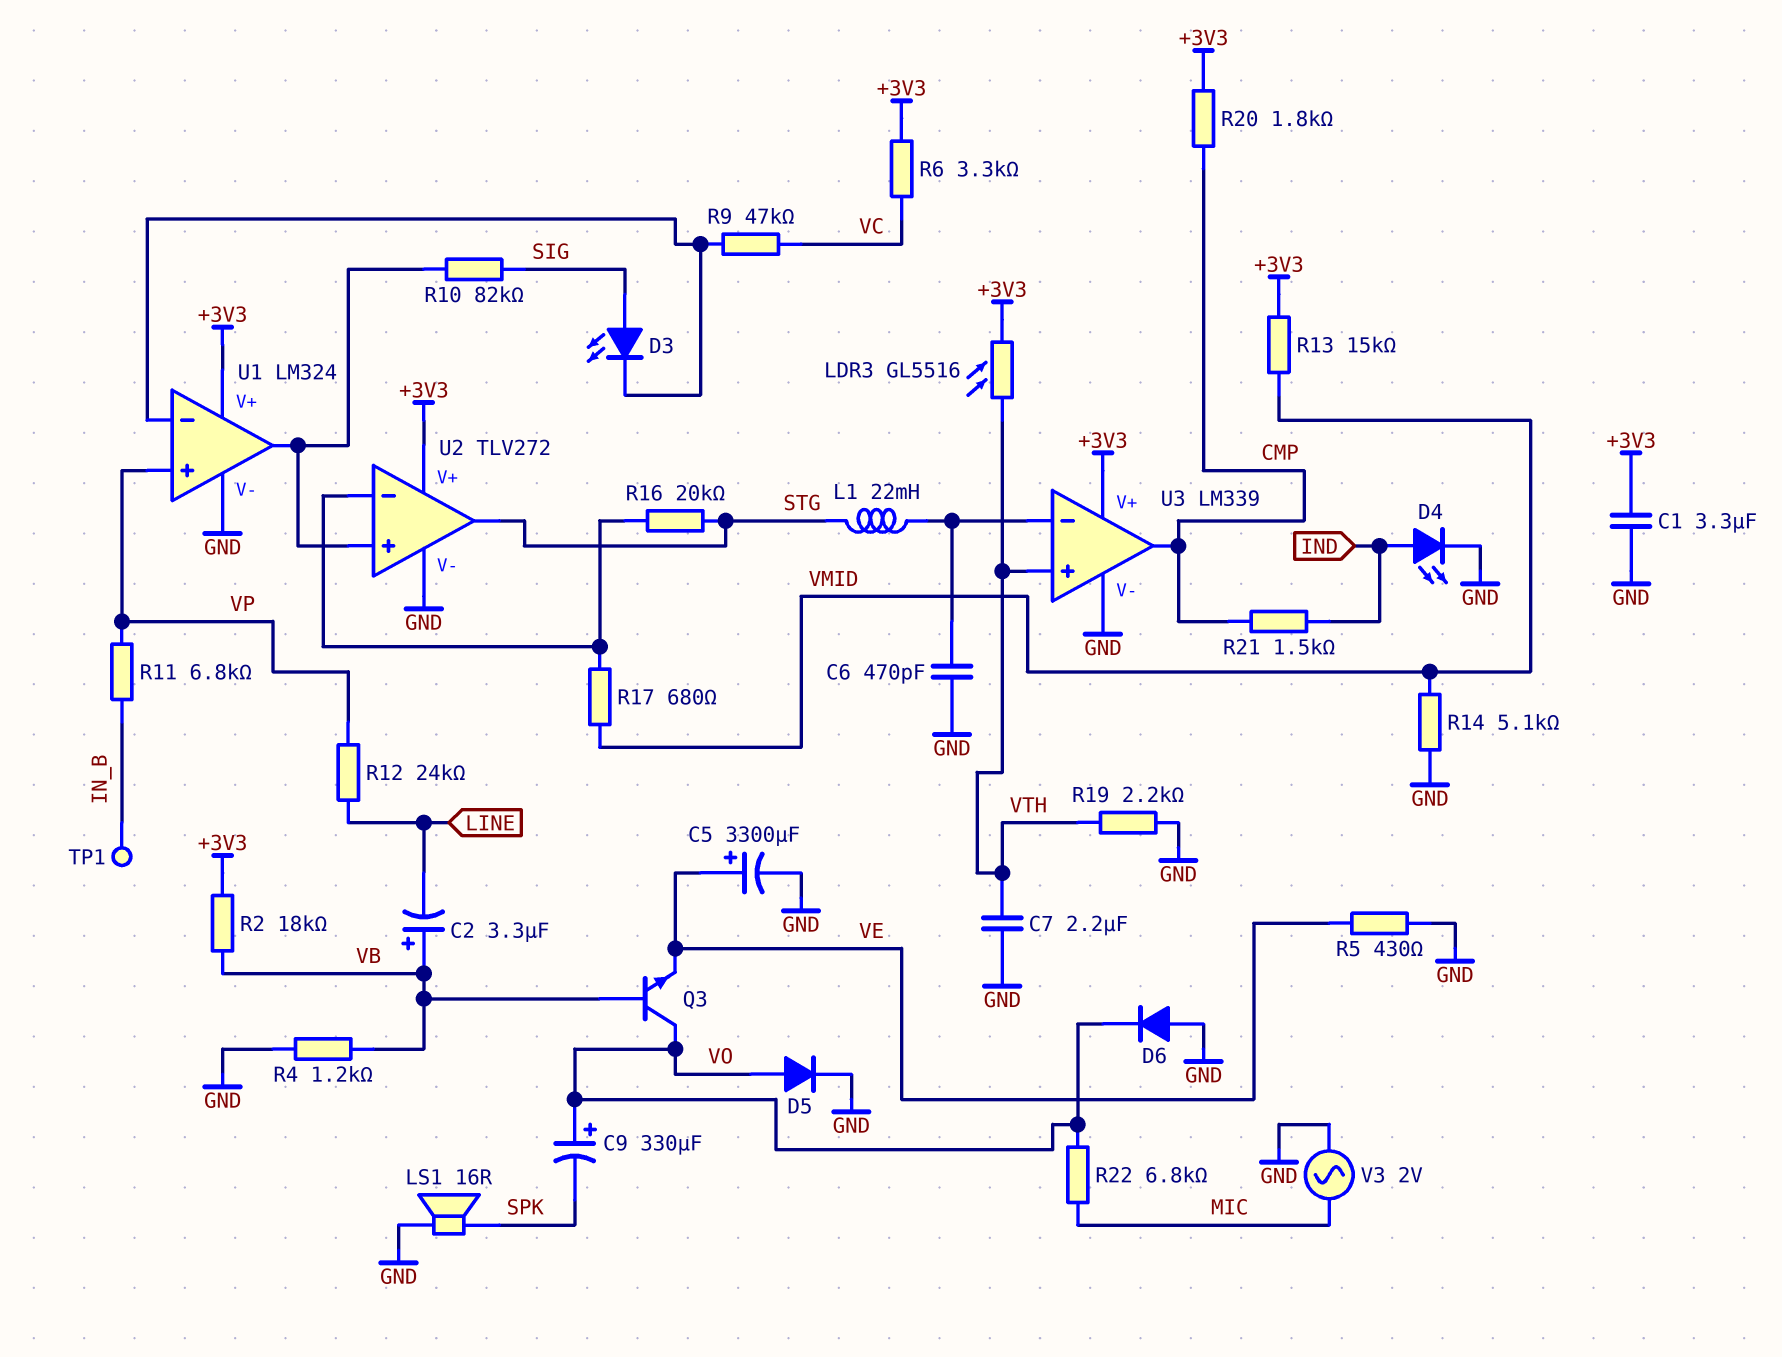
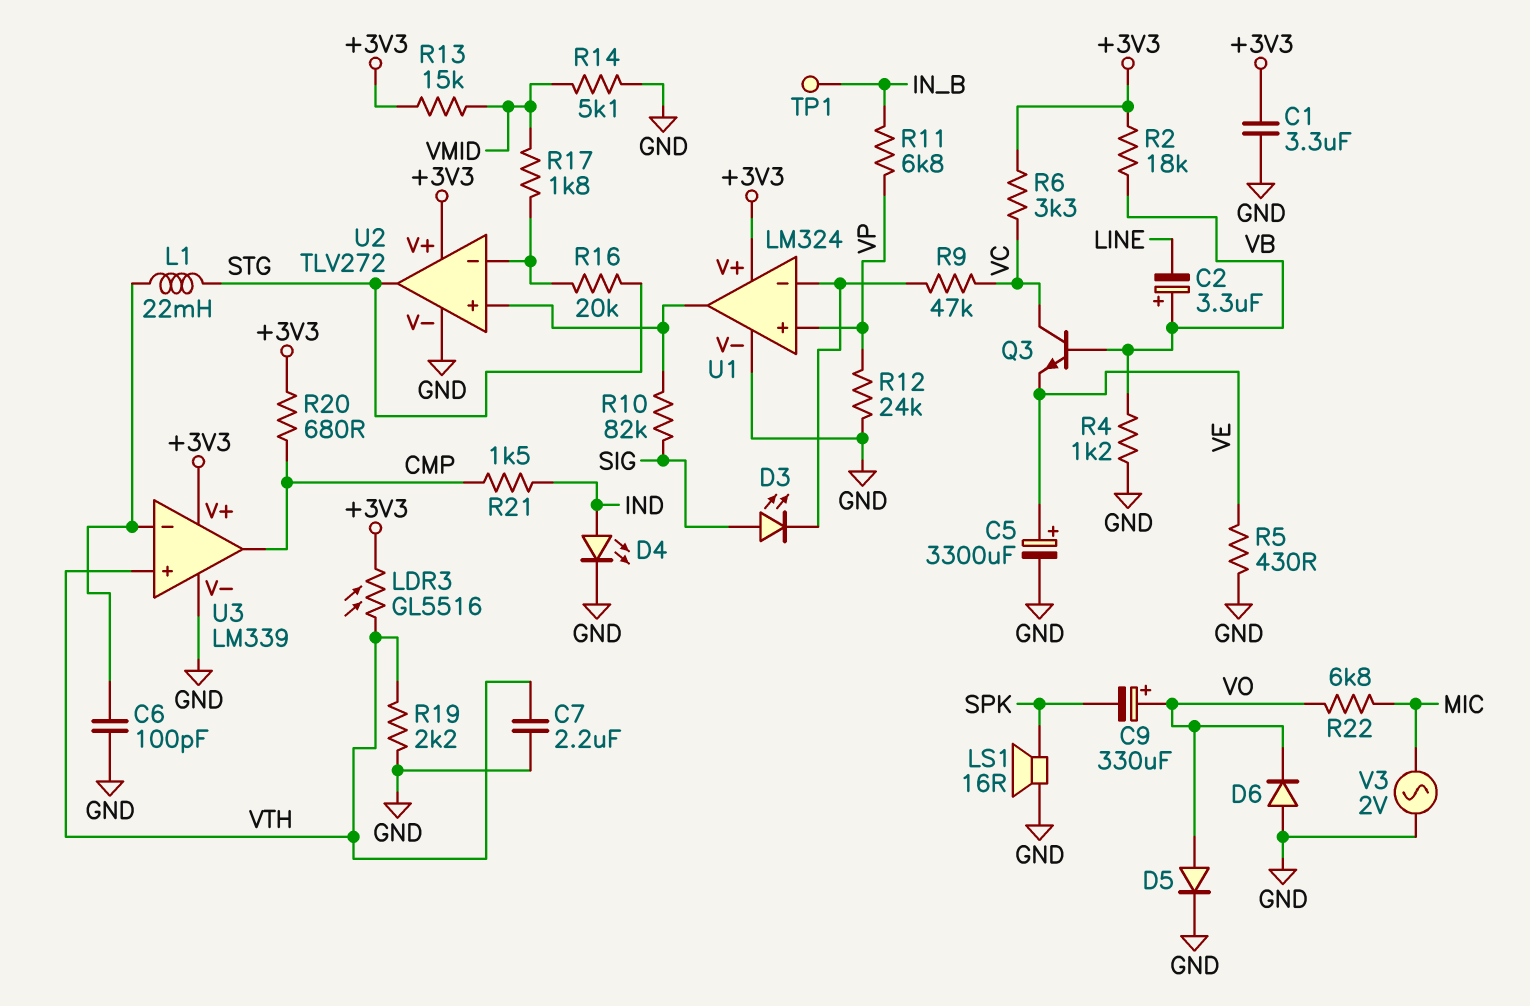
C6: 470pF (GND, U3/in-) -> 100pF (GND, U3/in-)
Q3: NPN (B VB, C VO, E VE) -> NPN (B VB, C VC, E VE)
R12: 24k (LINE, VP) -> 24k (GND, VP)
R17: 680 (U2/in-, VMID) -> 1.8k (U2/in-, VMID)
R20: 1.8k (+3V3, CMP) -> 680 (+3V3, CMP)

